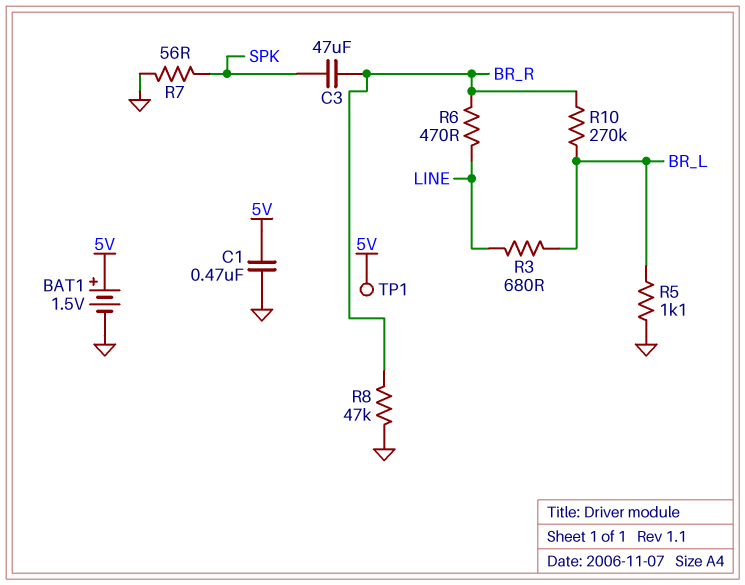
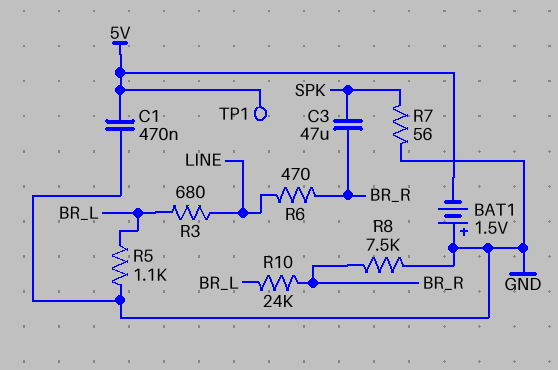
BAT1: 1.5V (plus 5V, minus GND) -> 1.5V (plus GND, minus 5V)
R8: 47k (BR_R, GND) -> 7.5k (BR_R, GND)
R10: 270k (BR_L, BR_R) -> 24k (BR_L, BR_R)

